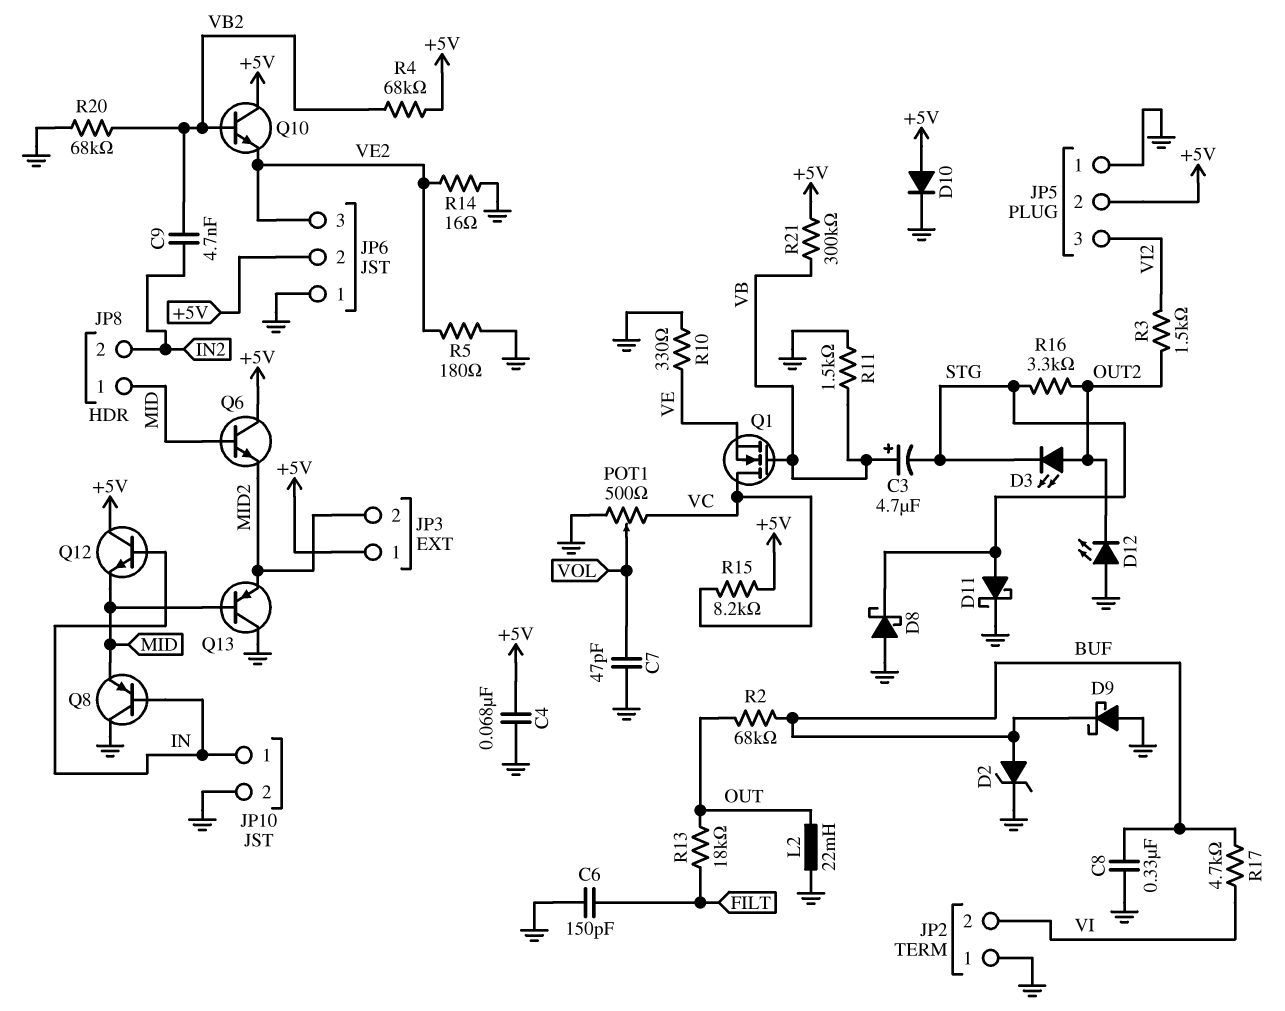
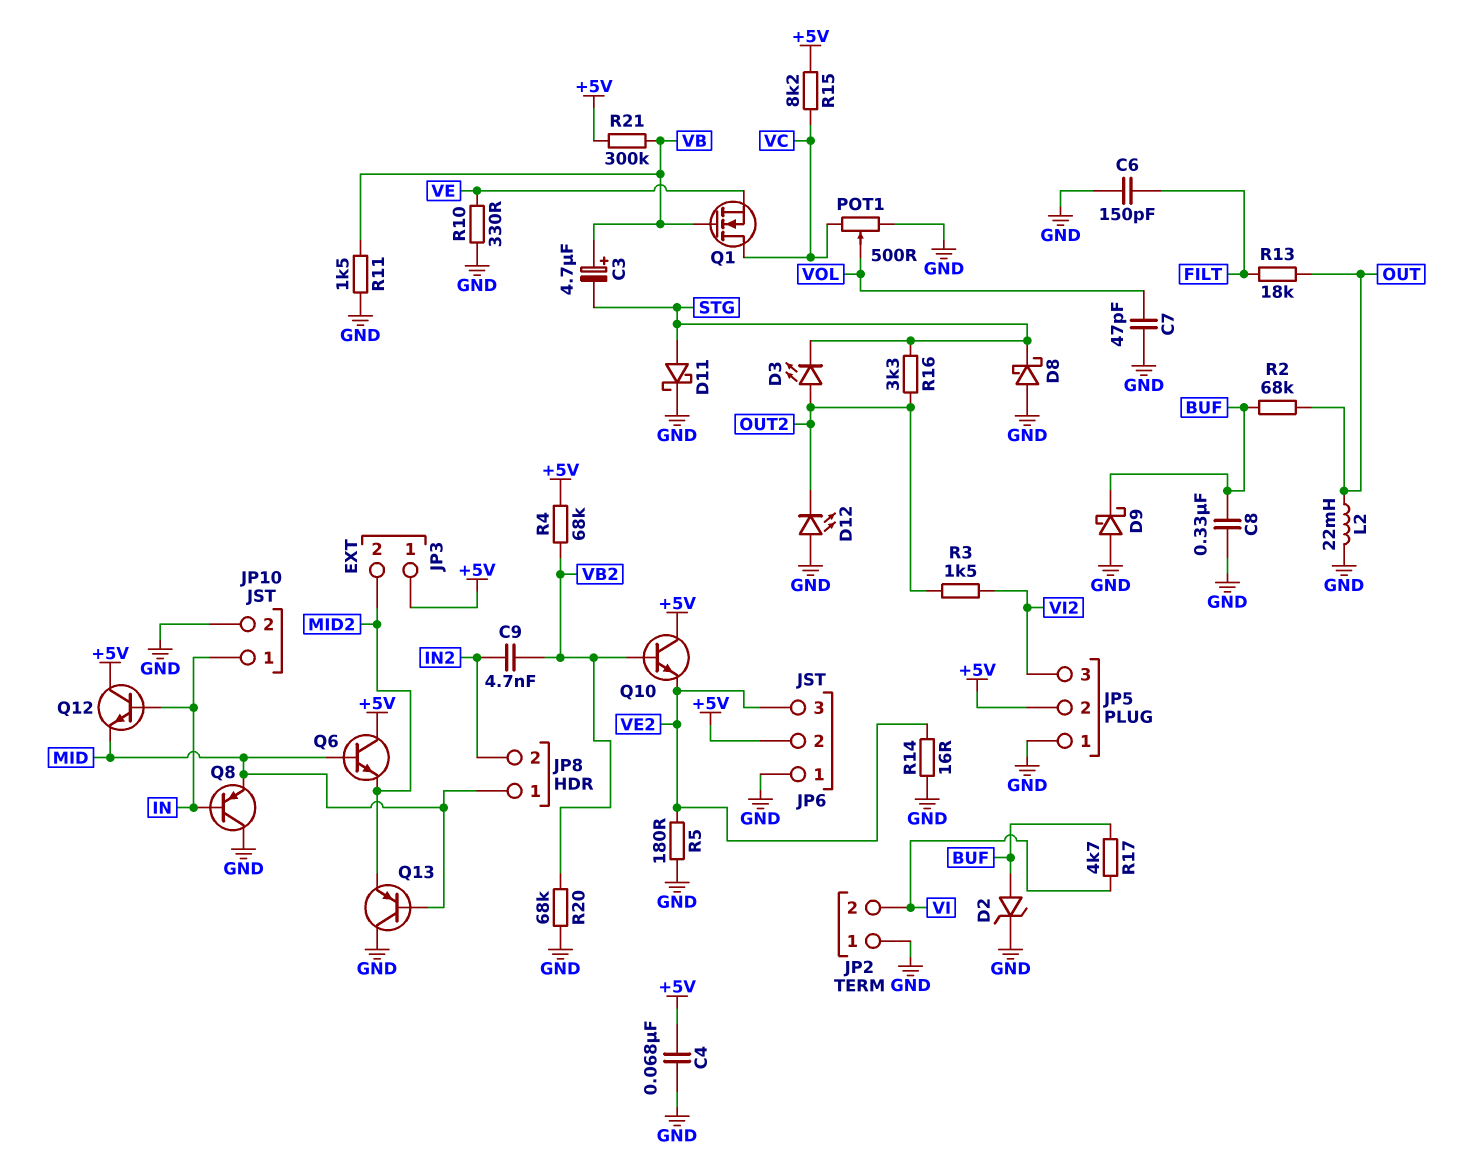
D10: diode (A +5V, K GND) -> none

